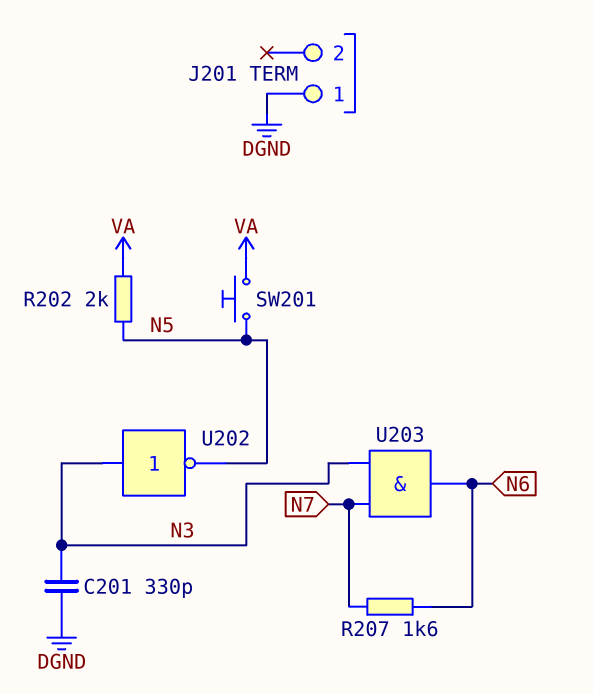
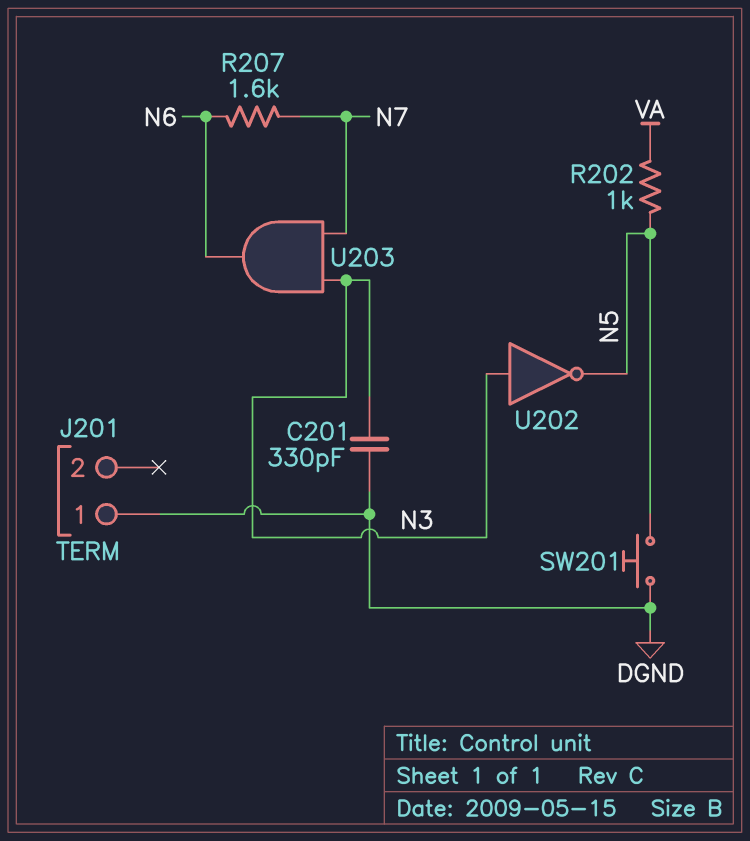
R202: 2k (N5, VA) -> 1k (N5, VA)
SW201: button (N5, VA) -> button (DGND, N5)

